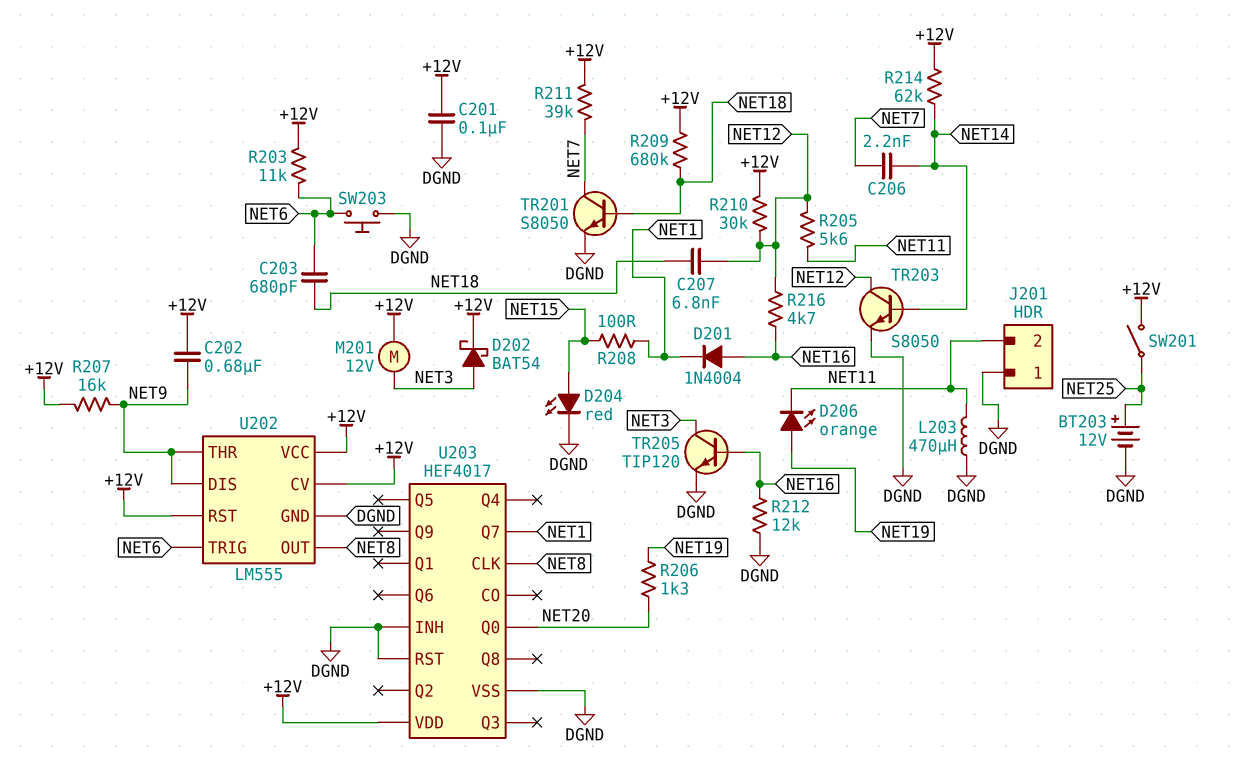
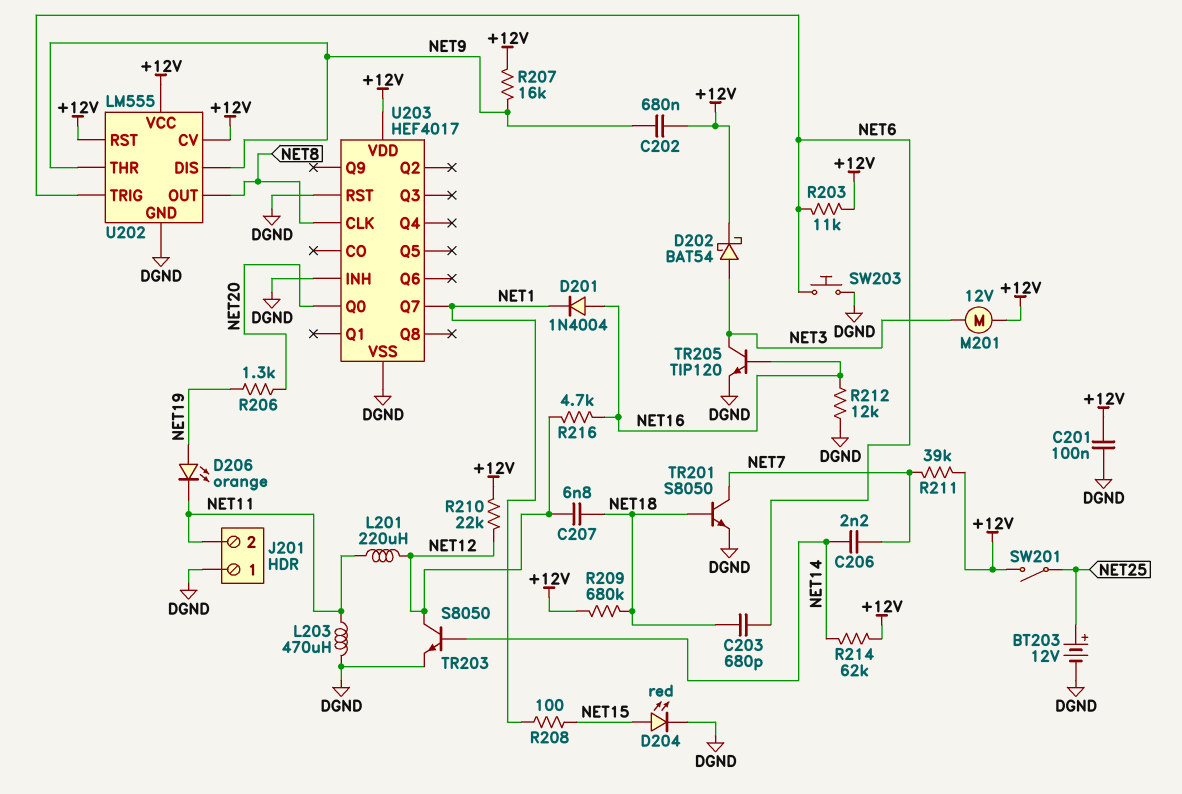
L201: none -> 220uH (NET11, NET12)
R205: 5.6k (NET11, NET12) -> none
R210: 30k (+12V, NET12) -> 22k (+12V, NET12)

